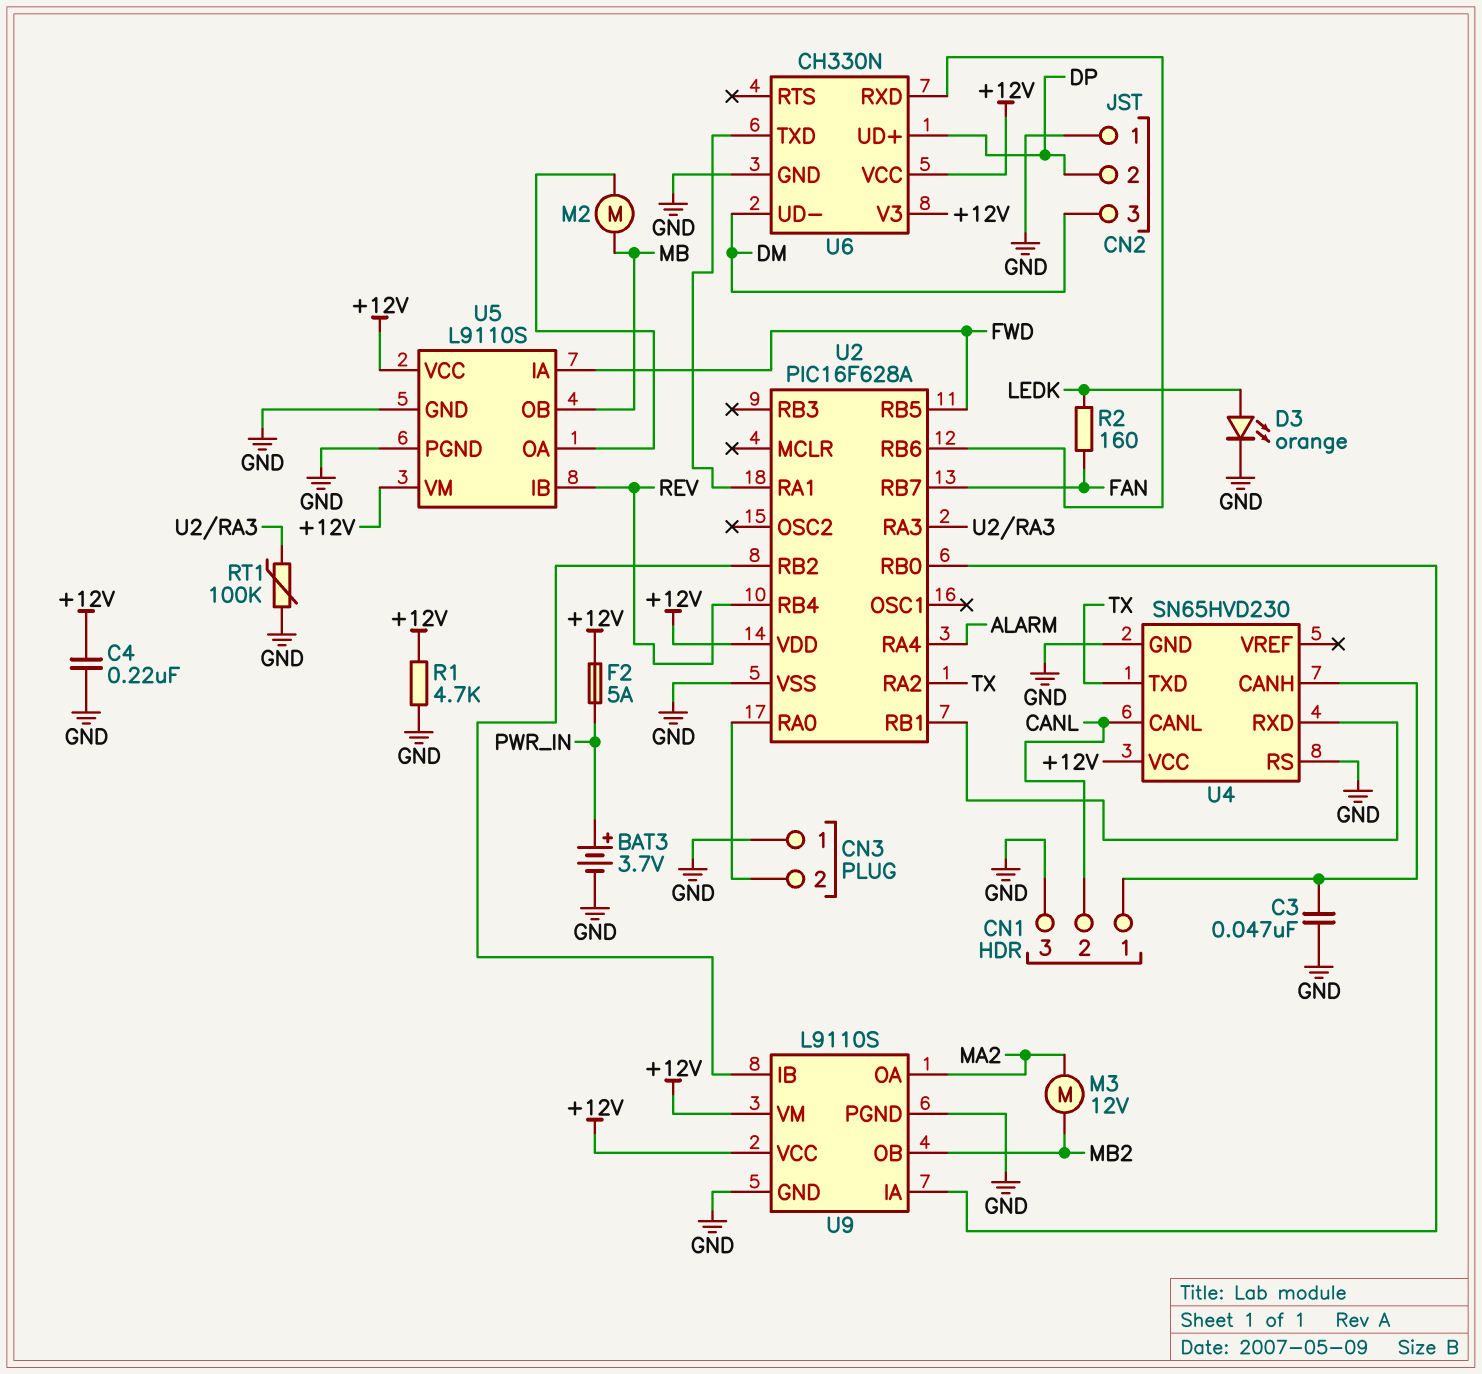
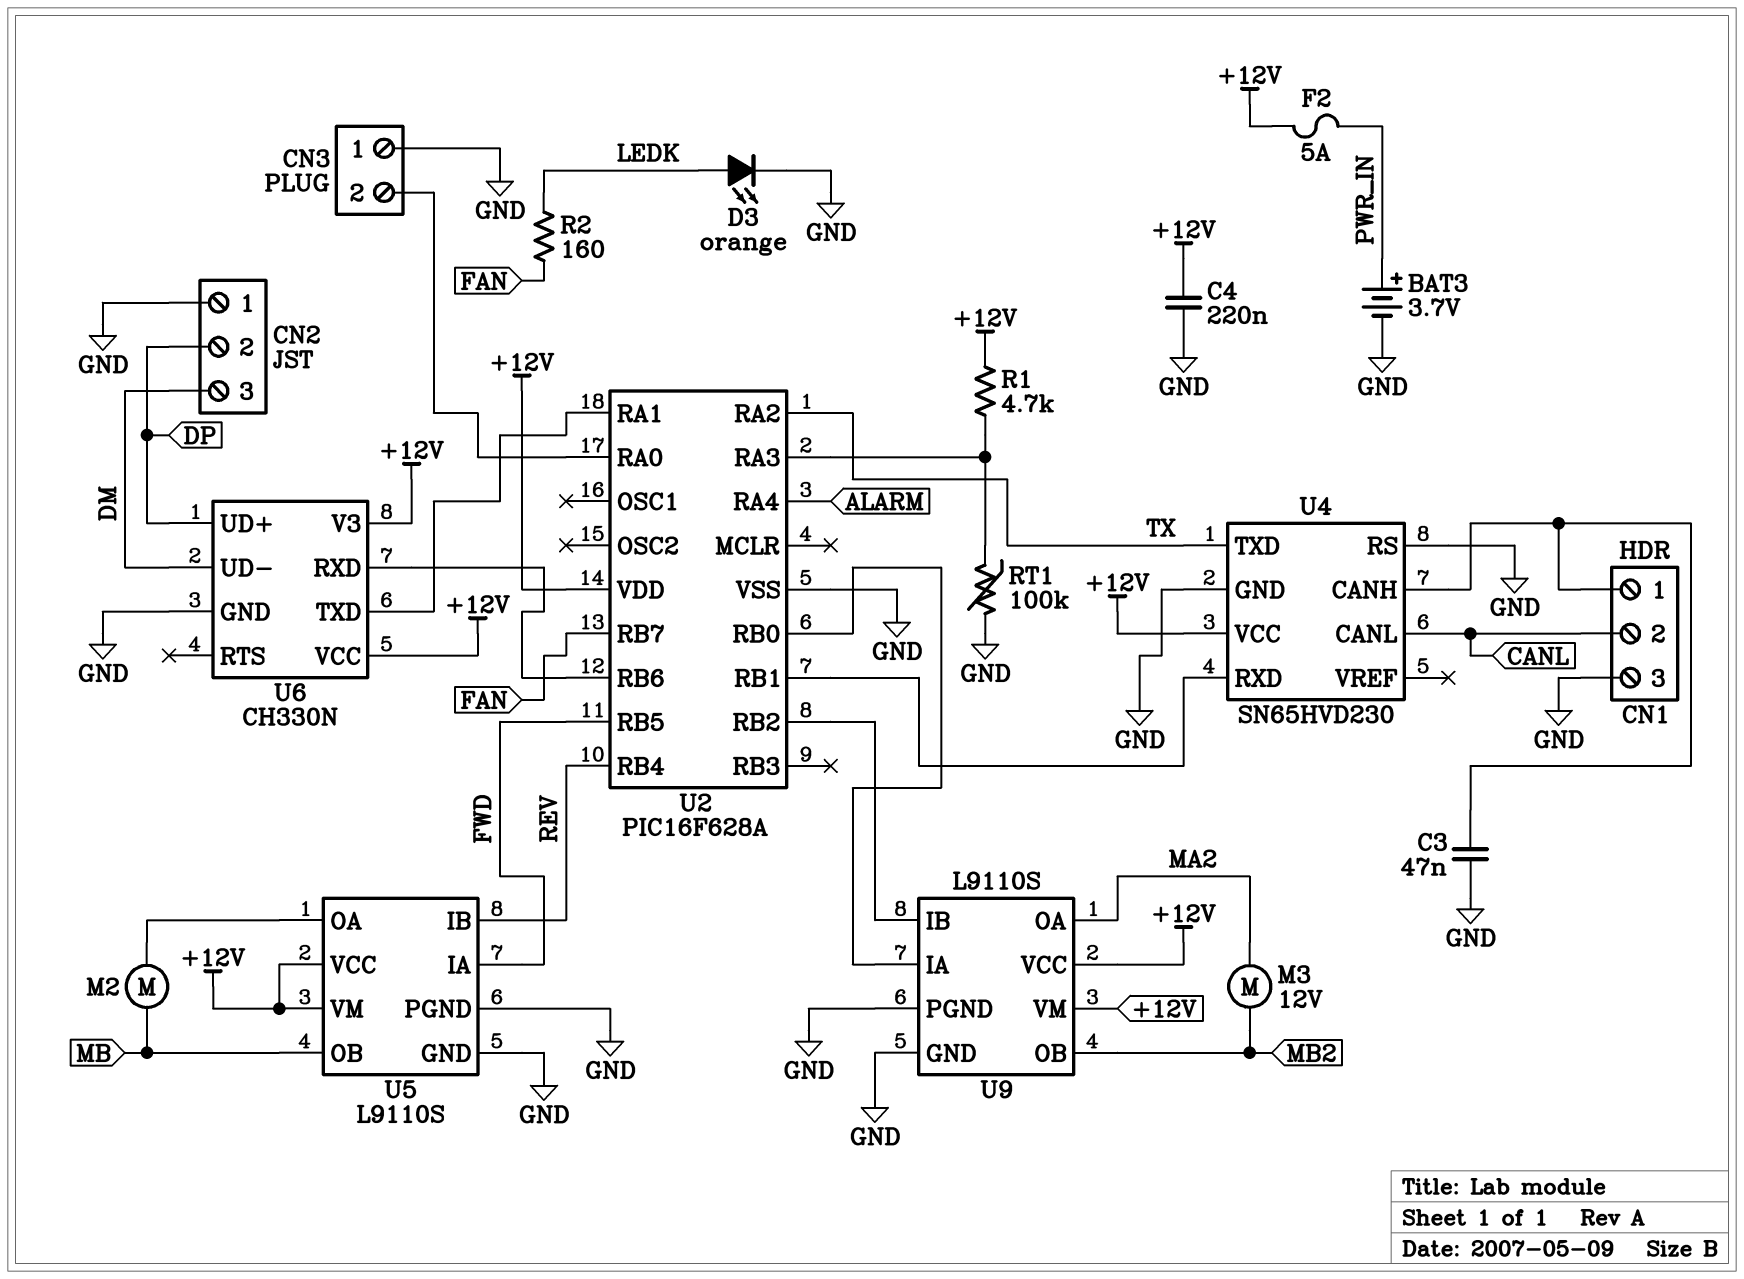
R1: 4.7k (+12V, GND) -> 4.7k (+12V, U2/RA3)

